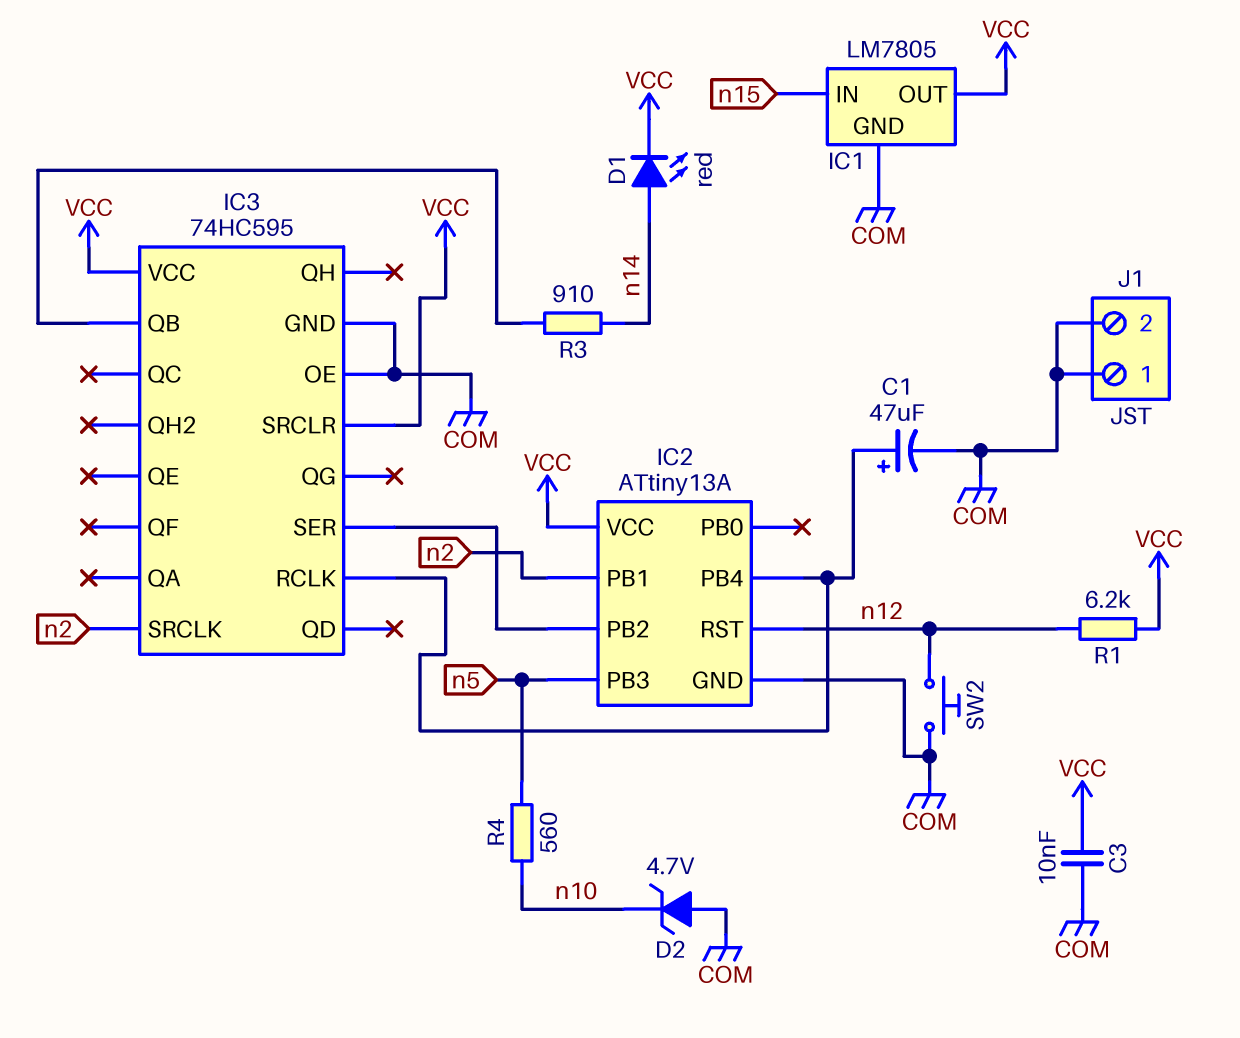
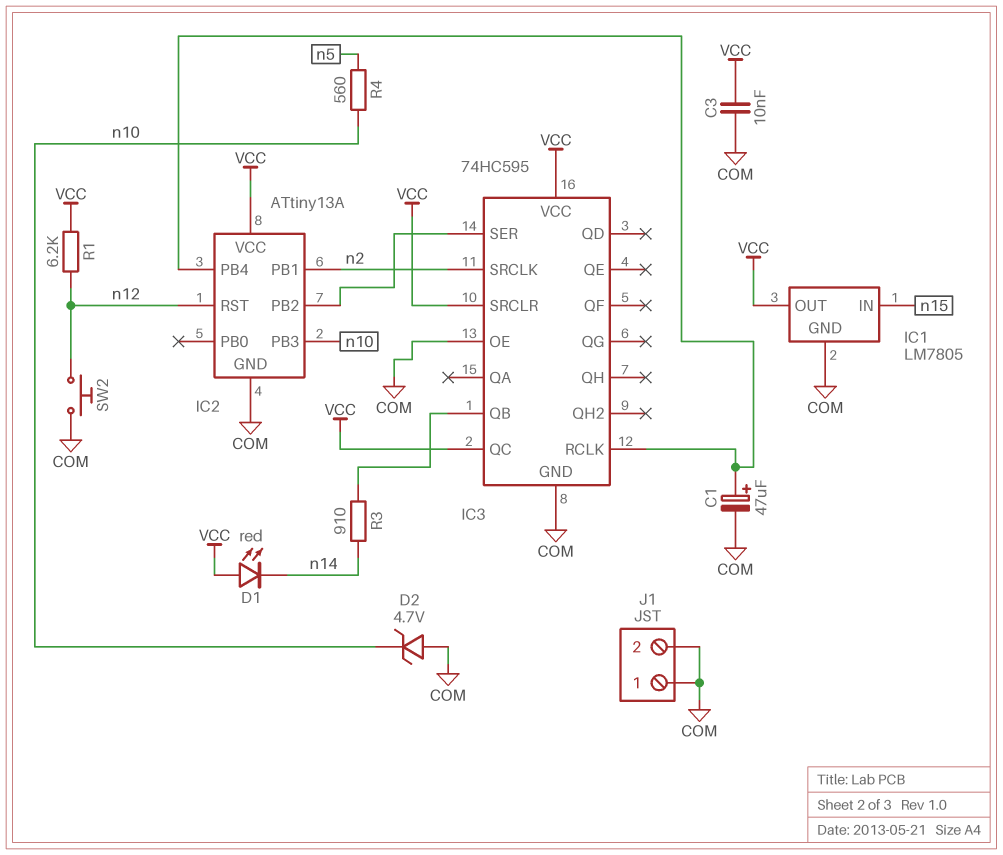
D1: LED red (A n14, K VCC) -> LED red (A VCC, K n14)
IC2 pin PB3: n5 -> n10
IC3 pin QC: none -> VCC

